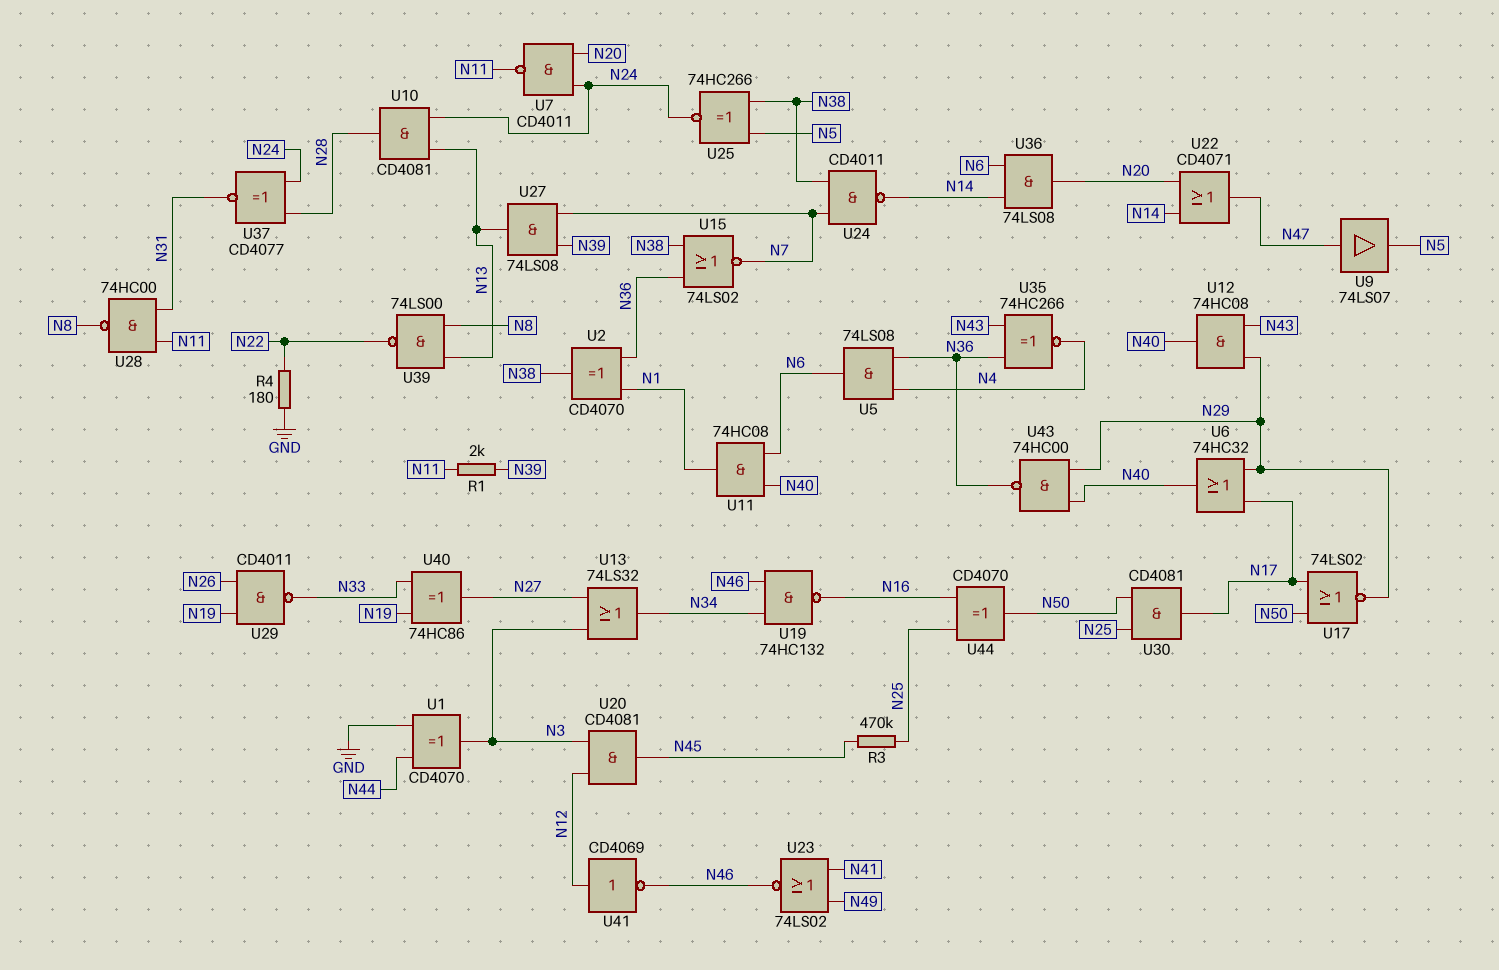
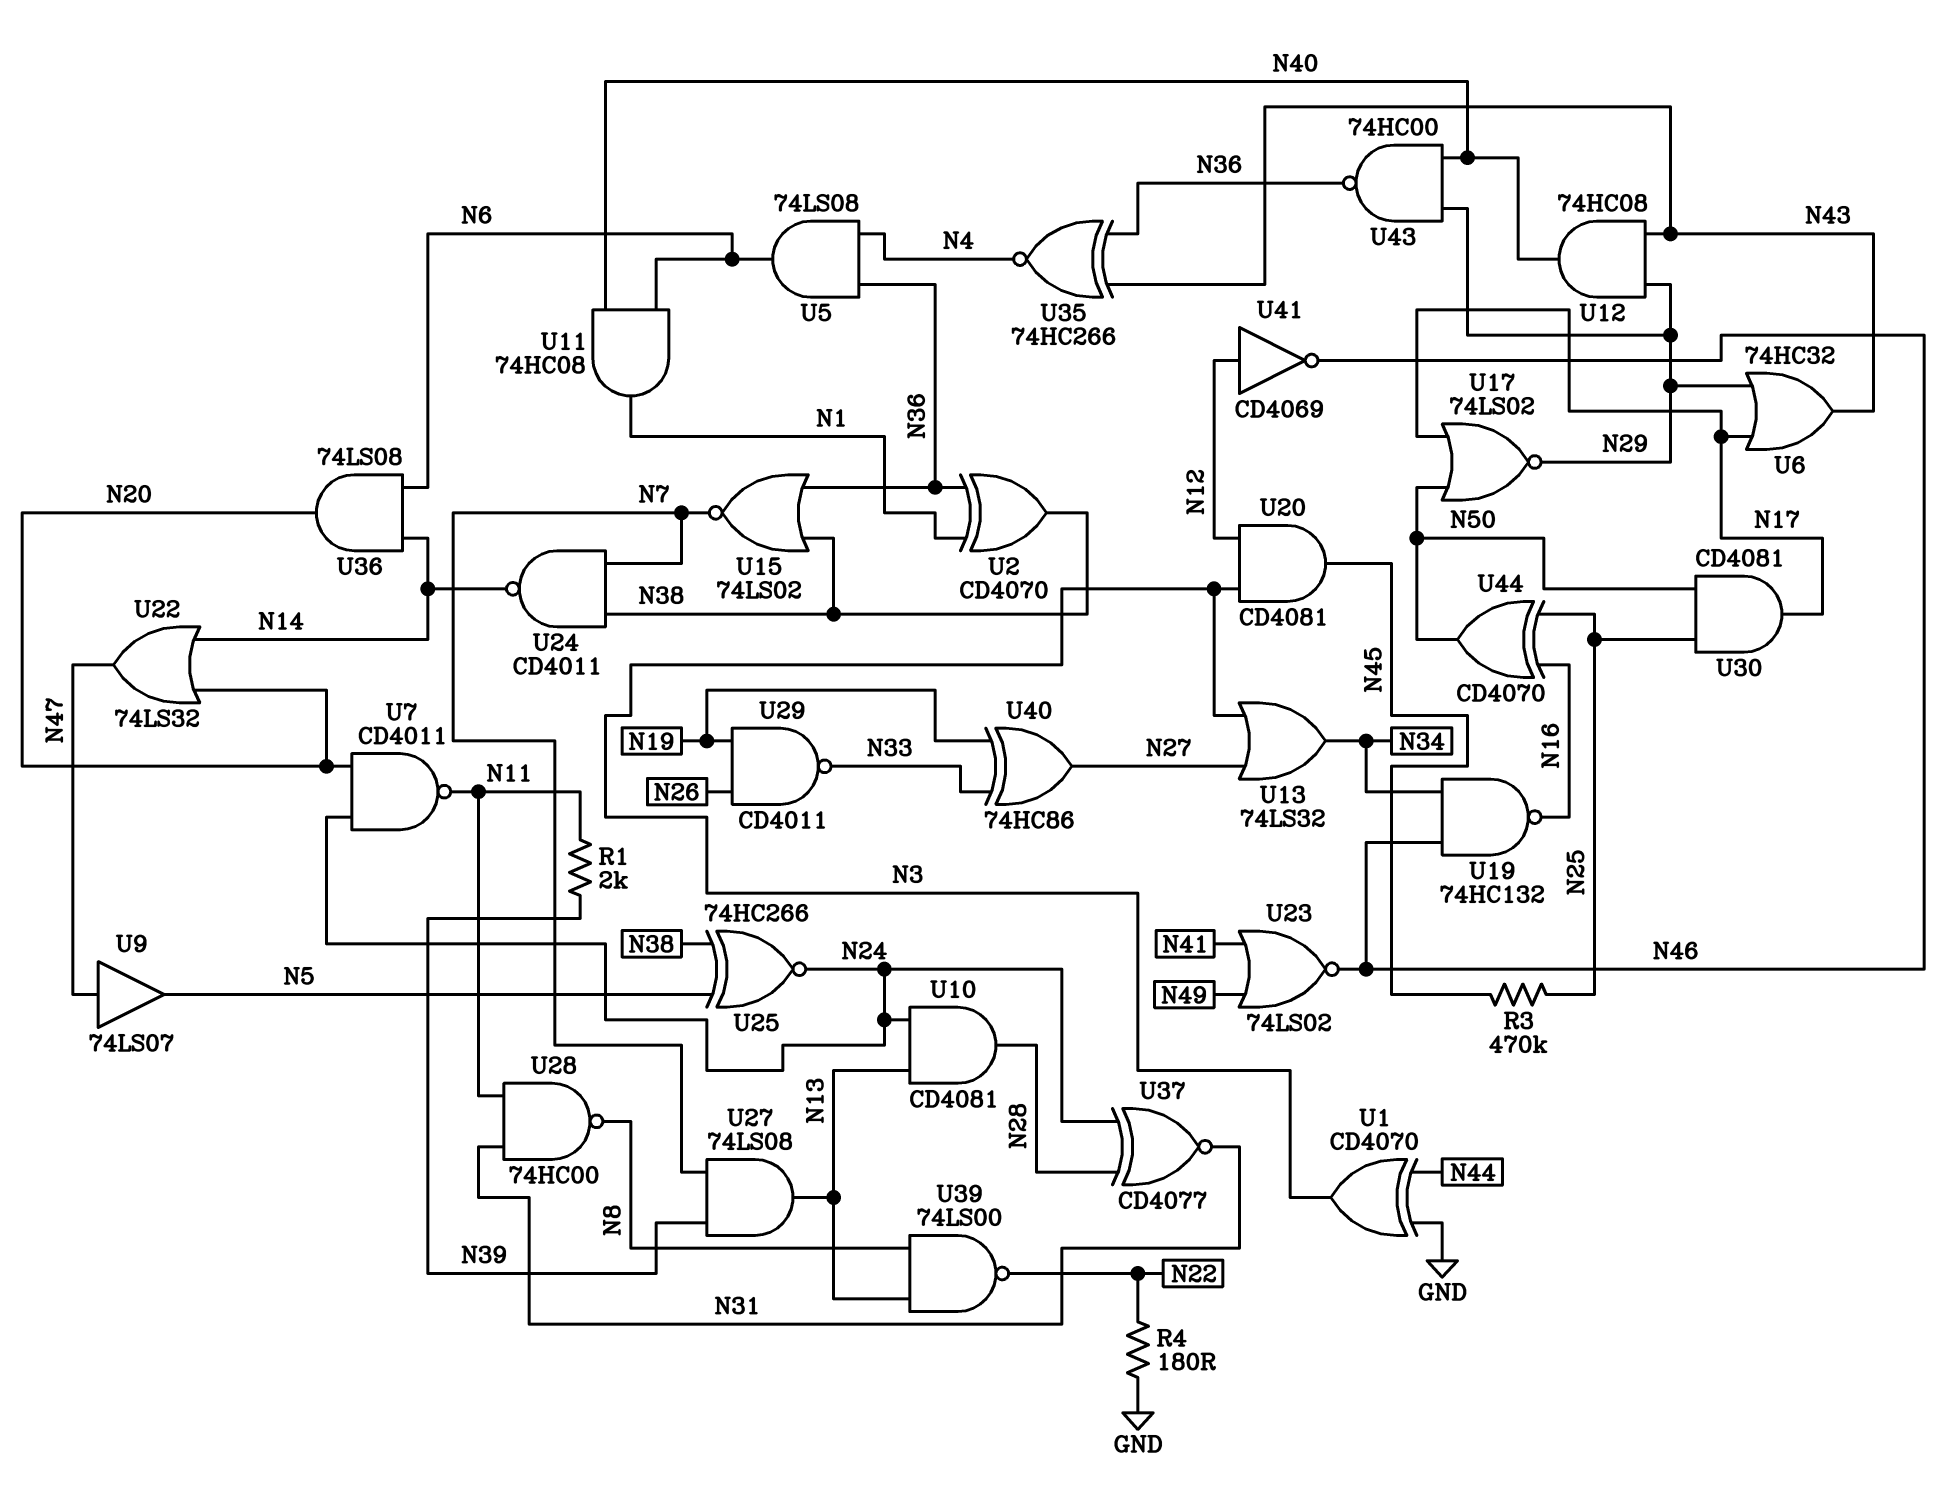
U6: OR 74HC32 (in N17, in N29, out N40) -> OR 74HC32 (in N17, in N29, out N43)
U22: OR CD4071 (in N14, in N20, out N47) -> OR 74LS32 (in N14, in N20, out N47)

